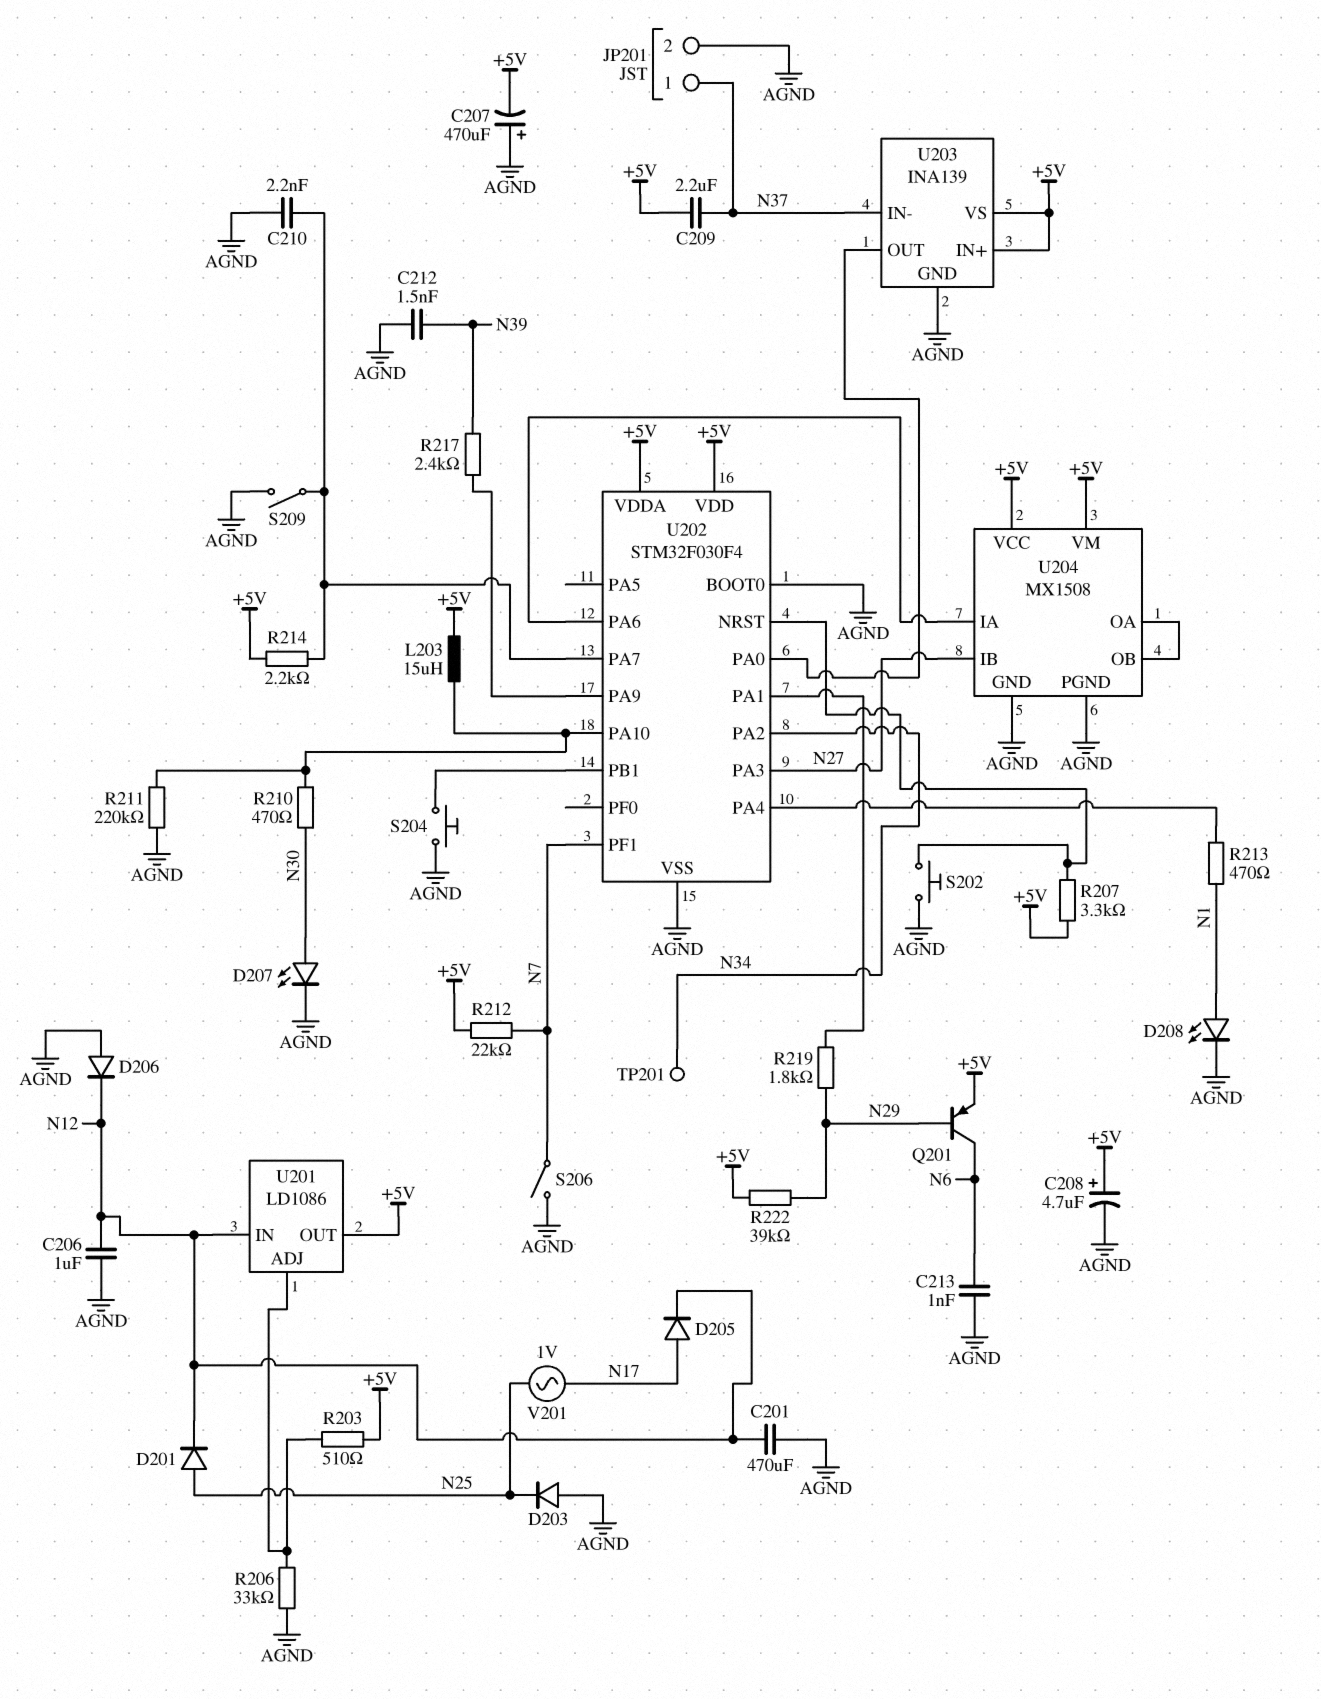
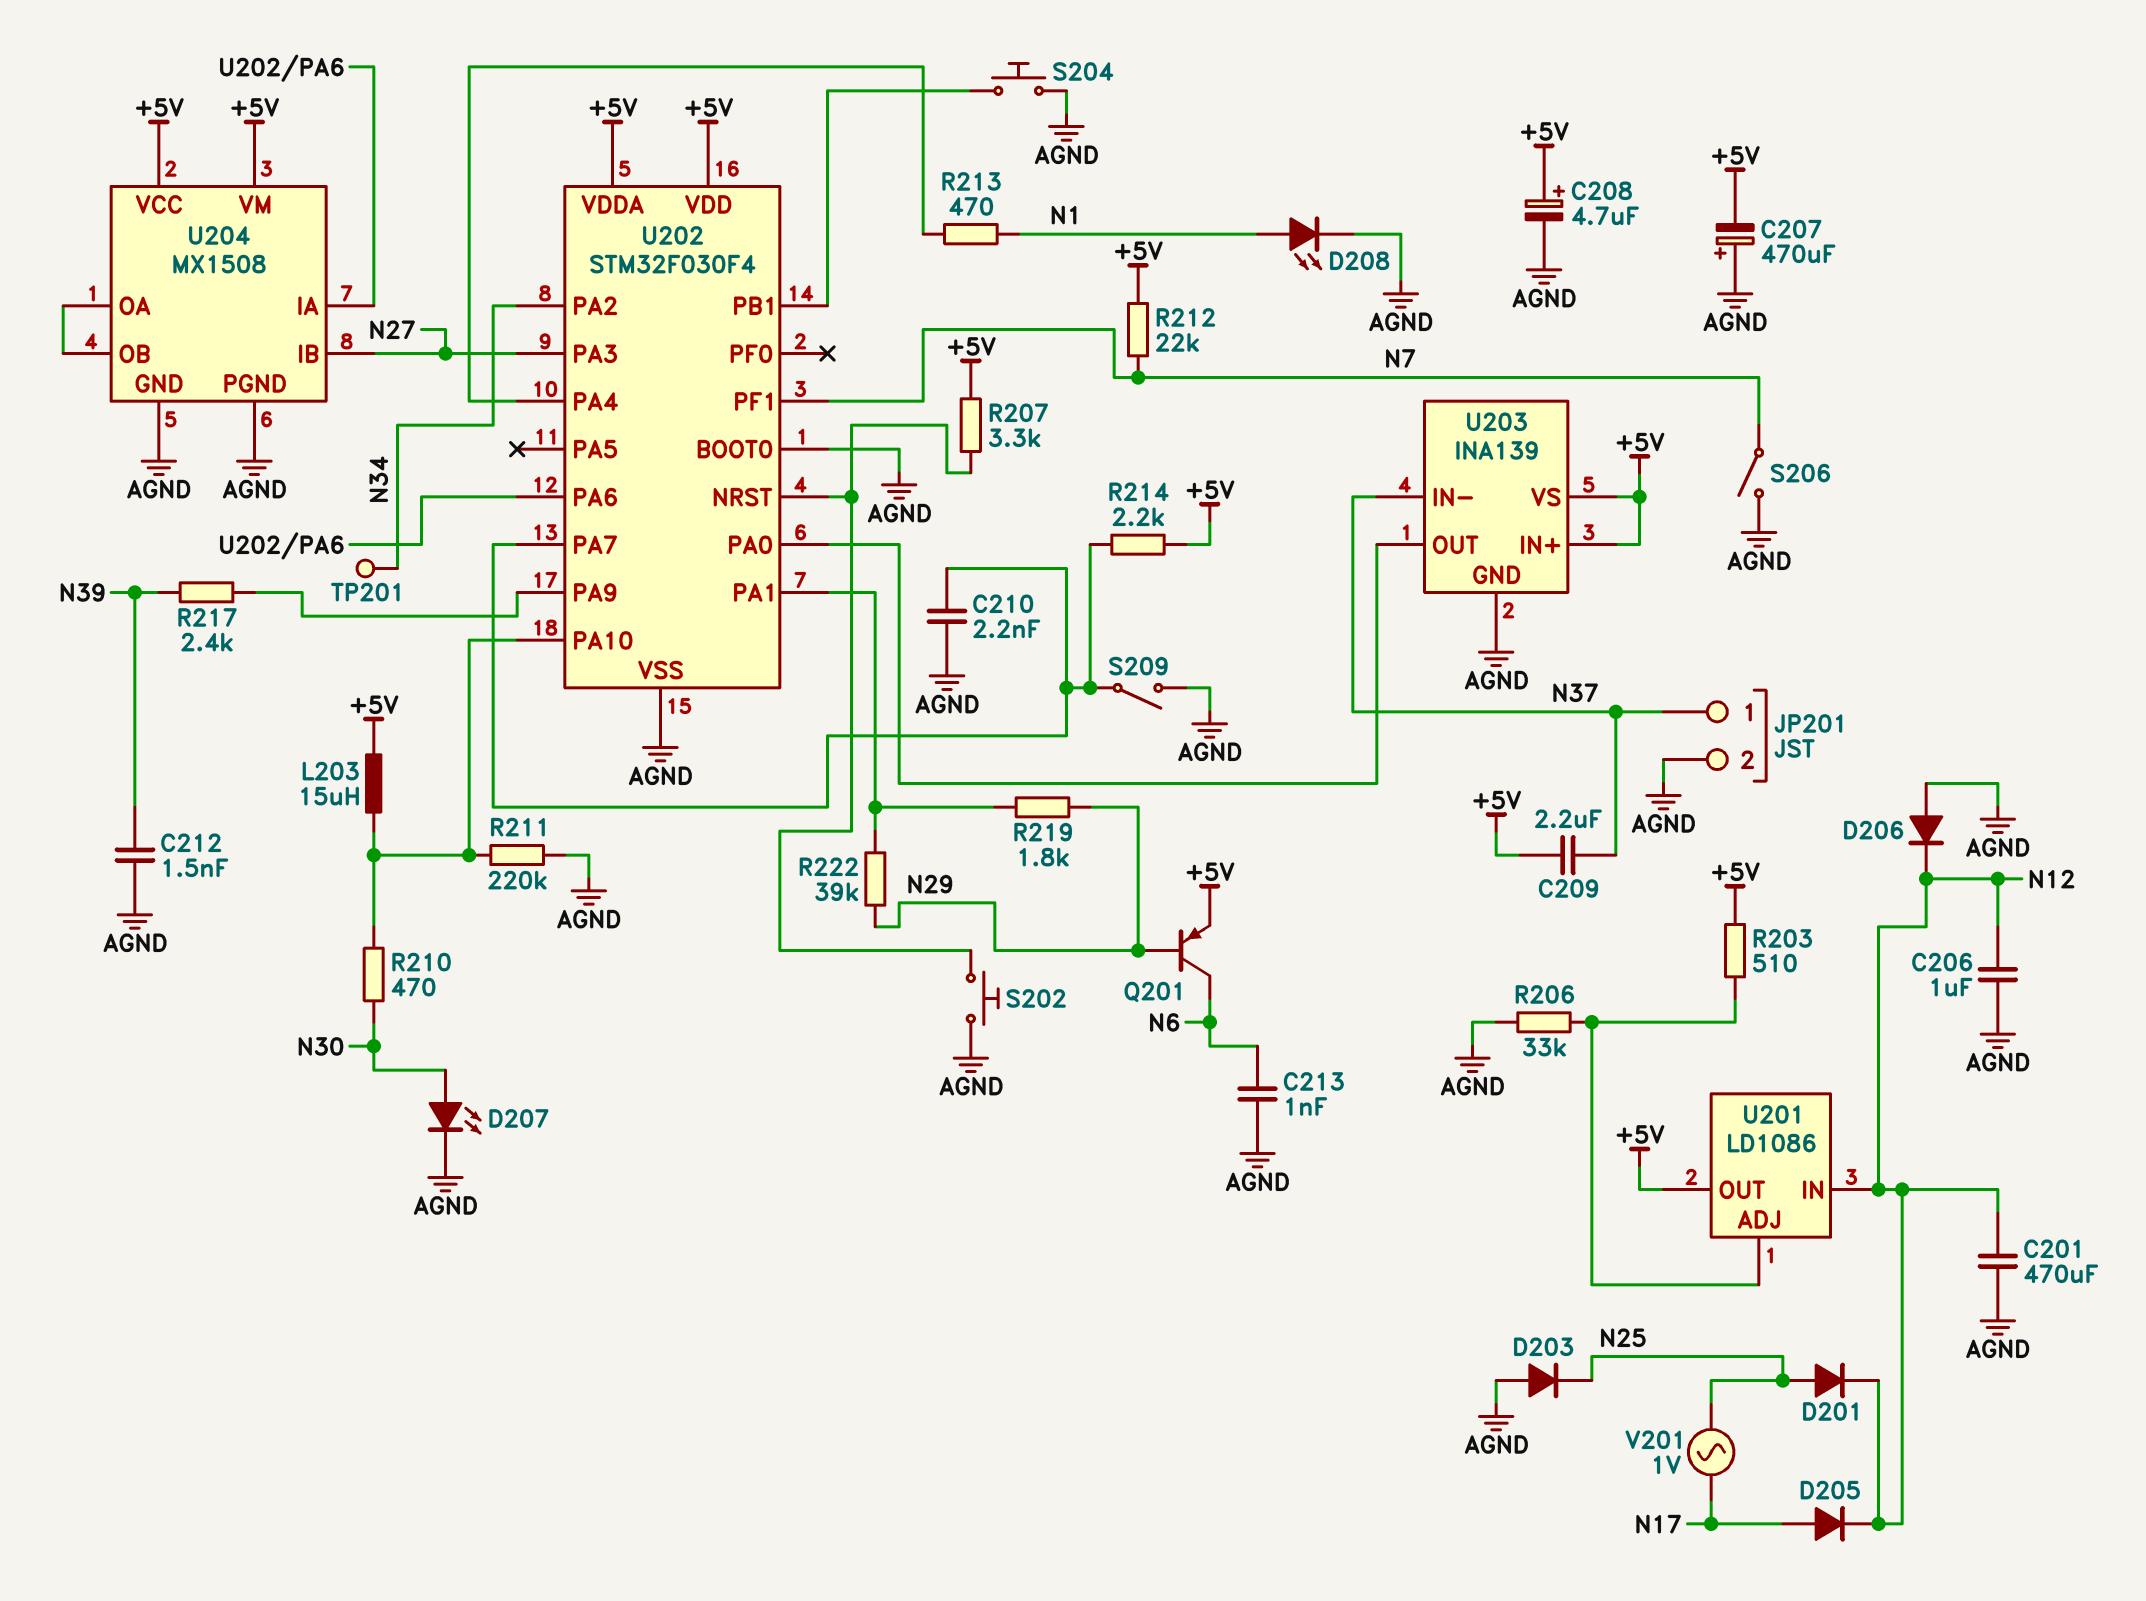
R222: 39k (+5V, N29) -> 39k (N29, U202/PA1)

